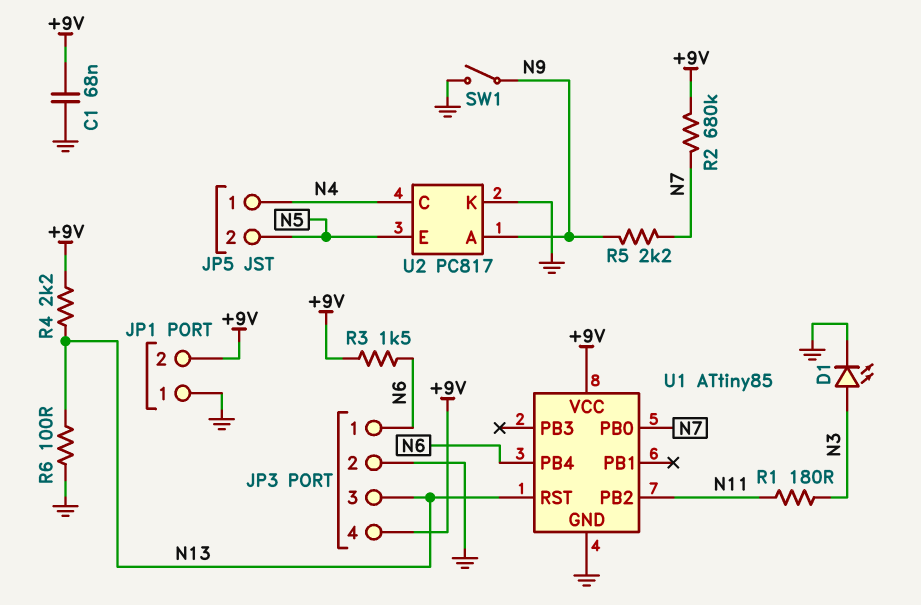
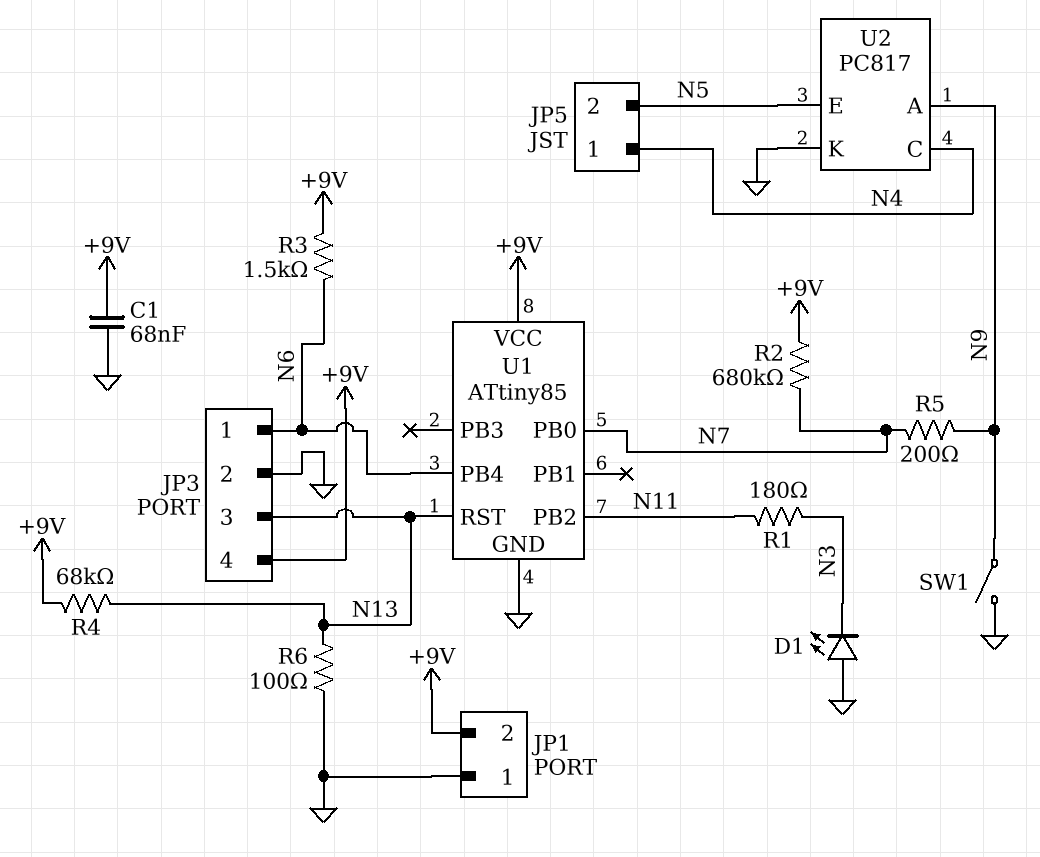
D1: LED (A N3, K GND) -> LED (A GND, K N3)
R4: 2.2k (+9V, N13) -> 68k (+9V, N13)
R5: 2.2k (N7, N9) -> 200 (N7, N9)

